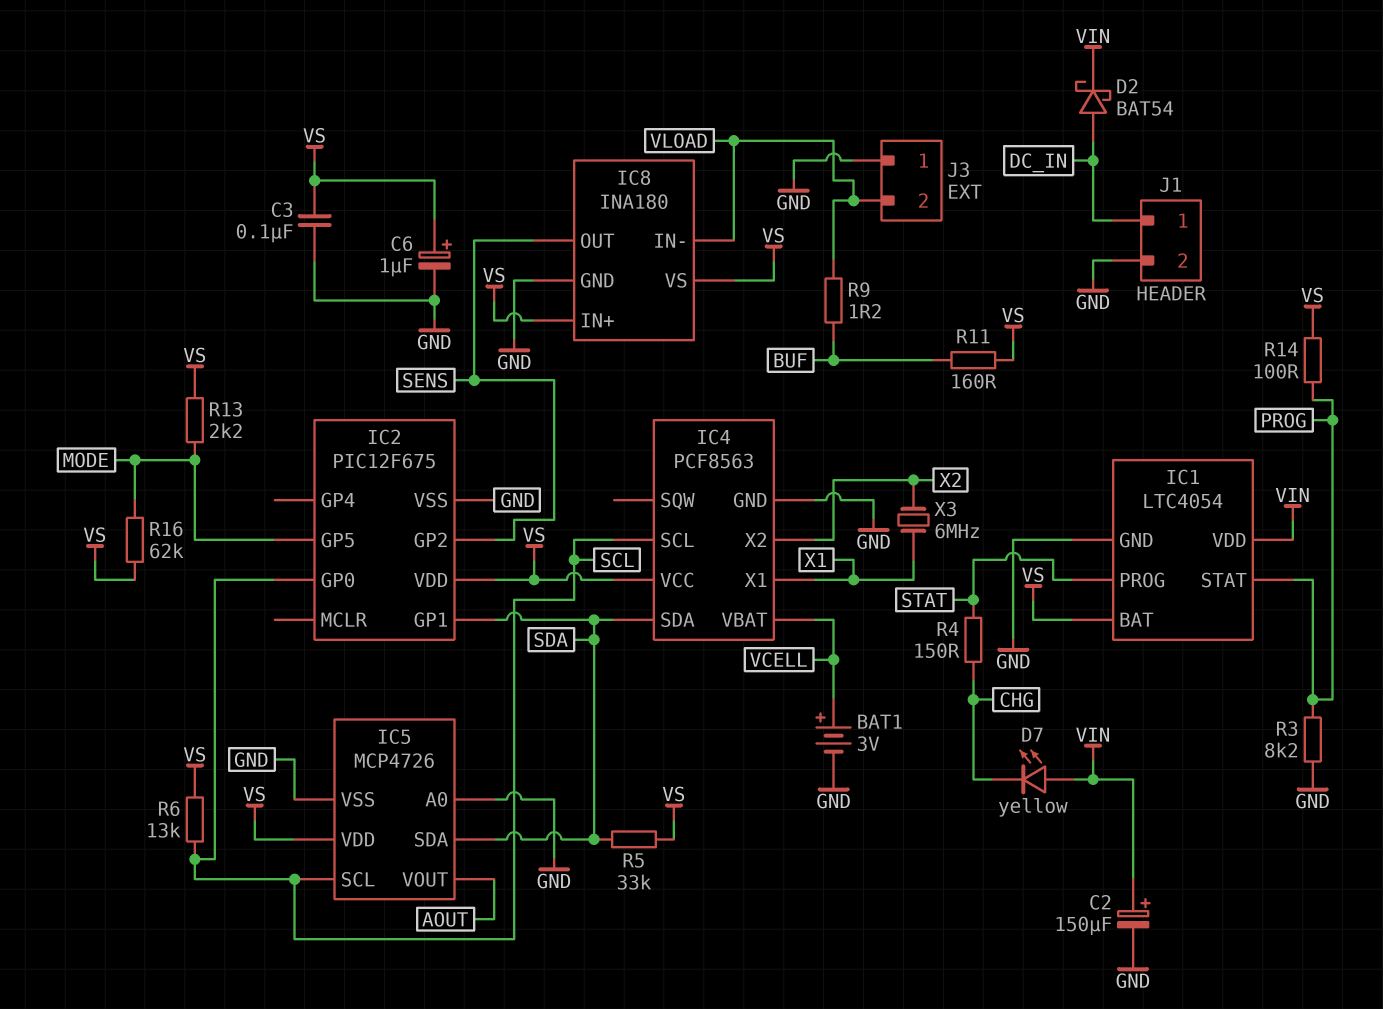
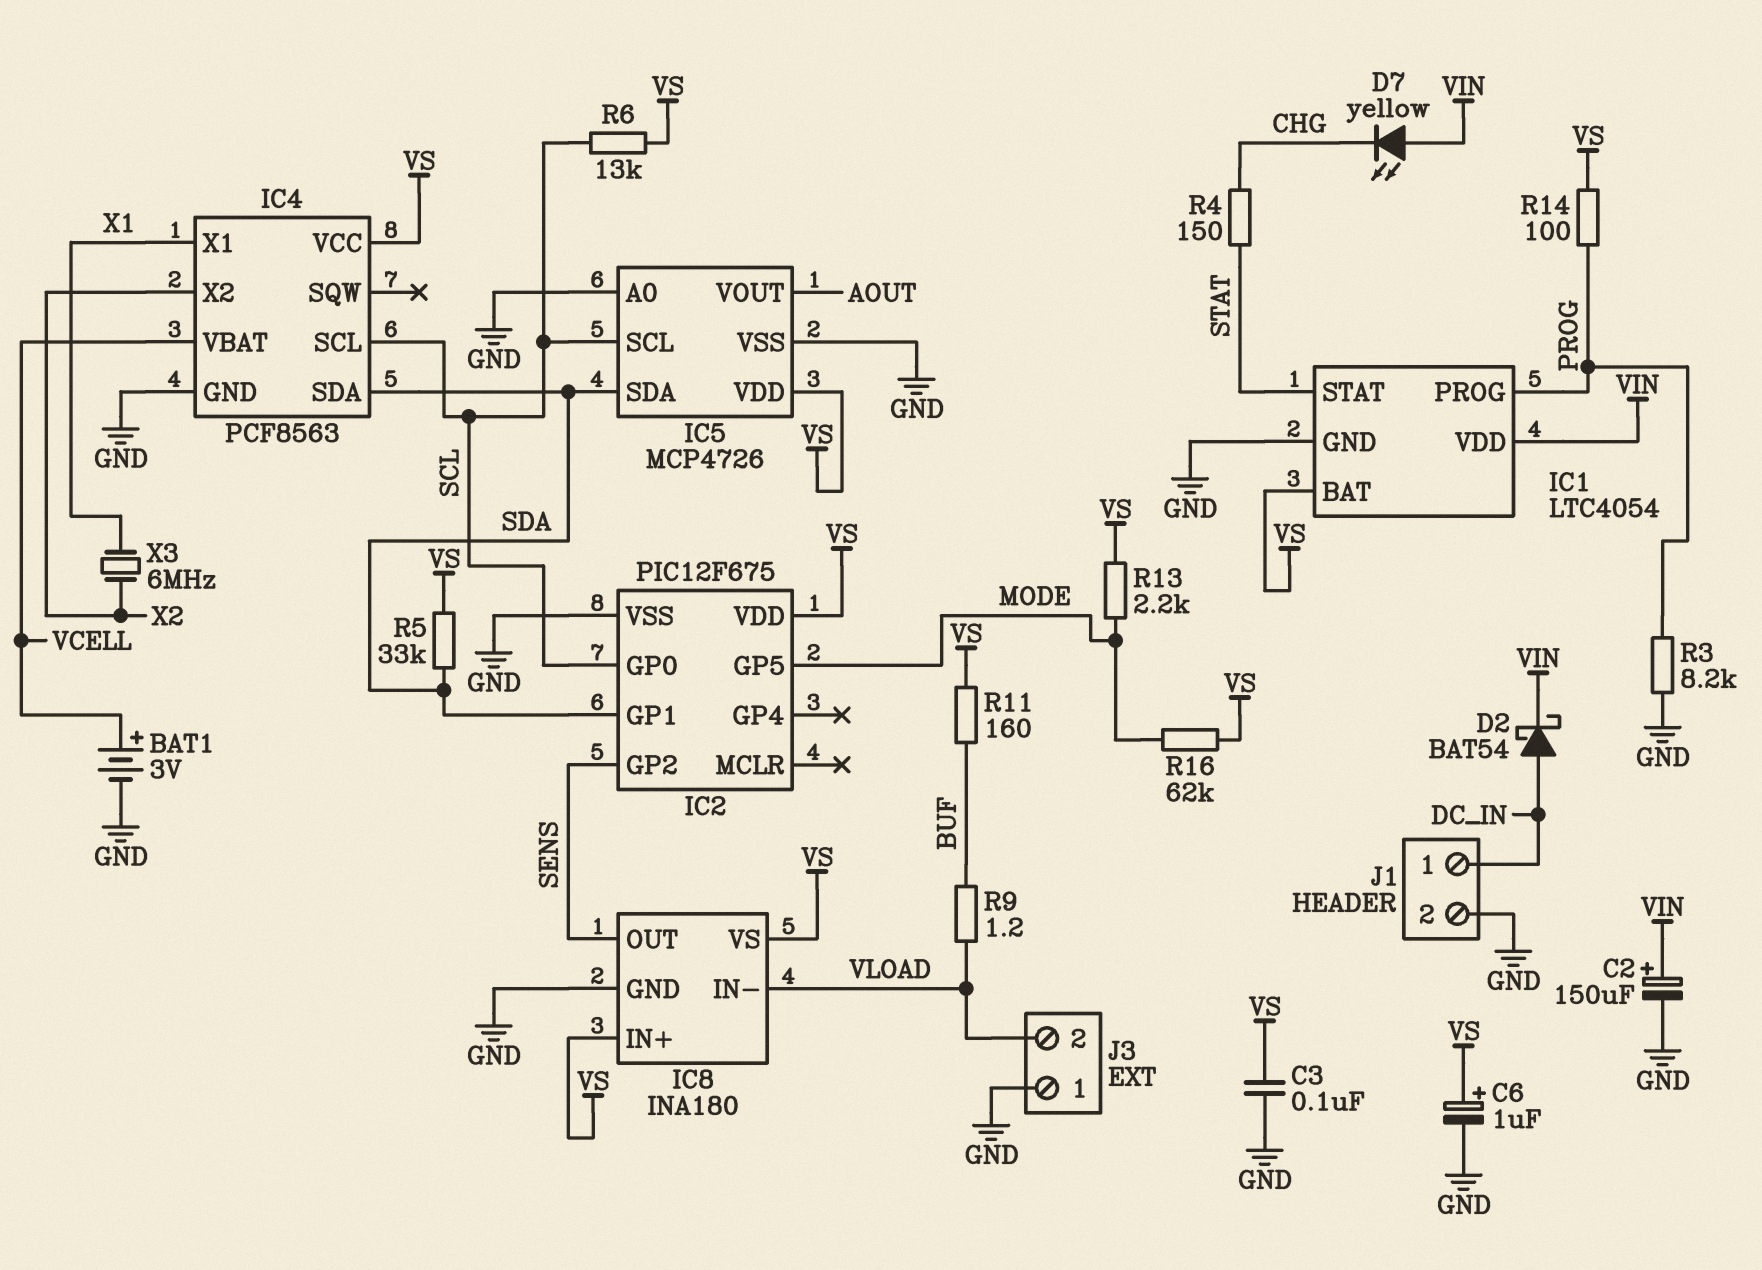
IC1 pin PROG: STAT -> PROG
IC1 pin STAT: PROG -> STAT

